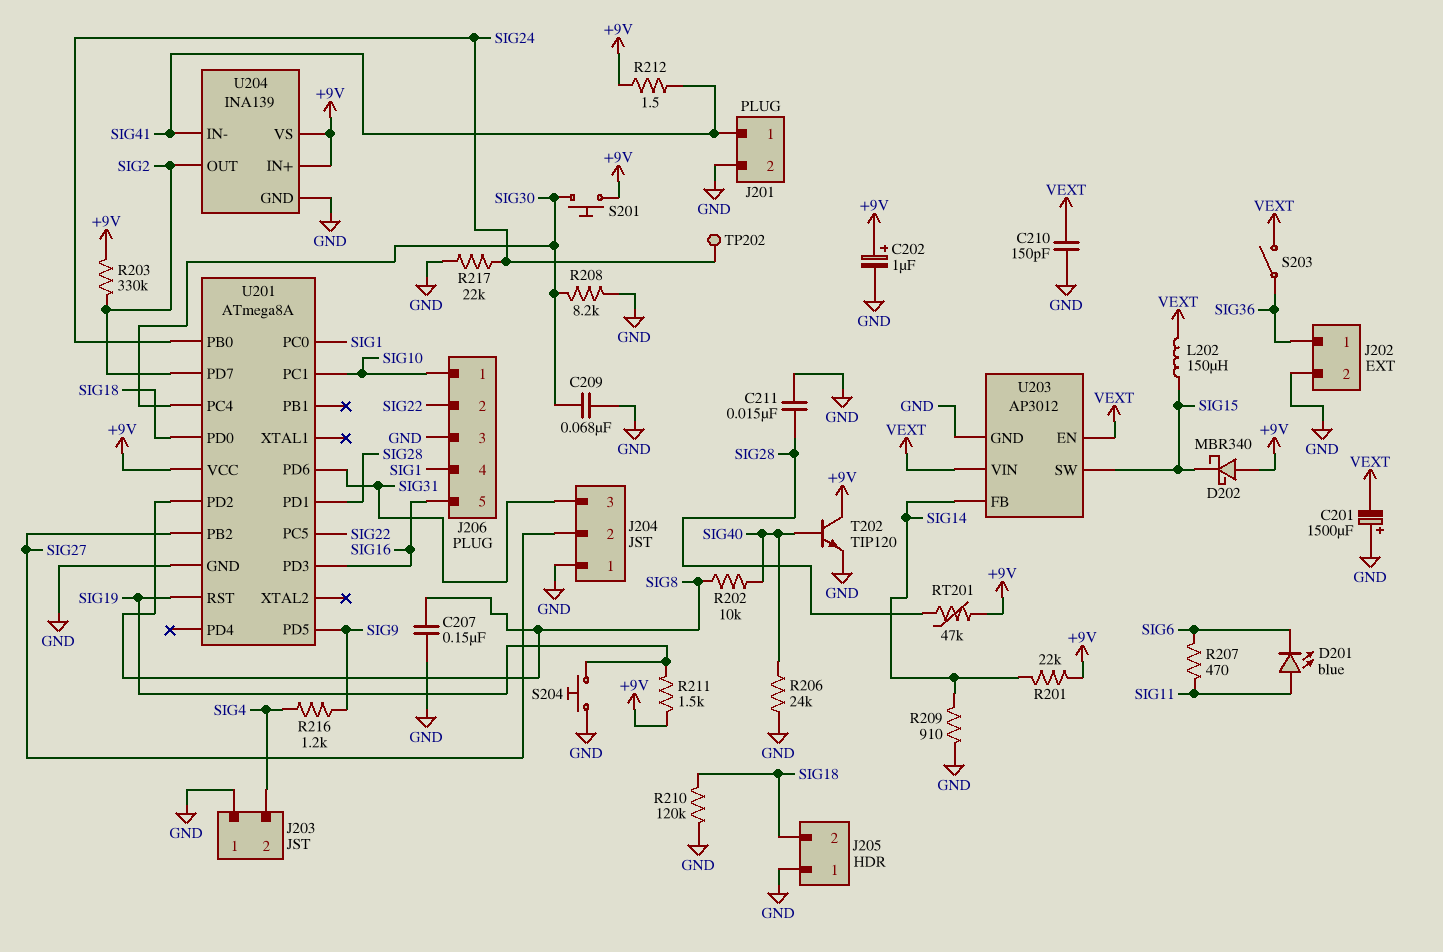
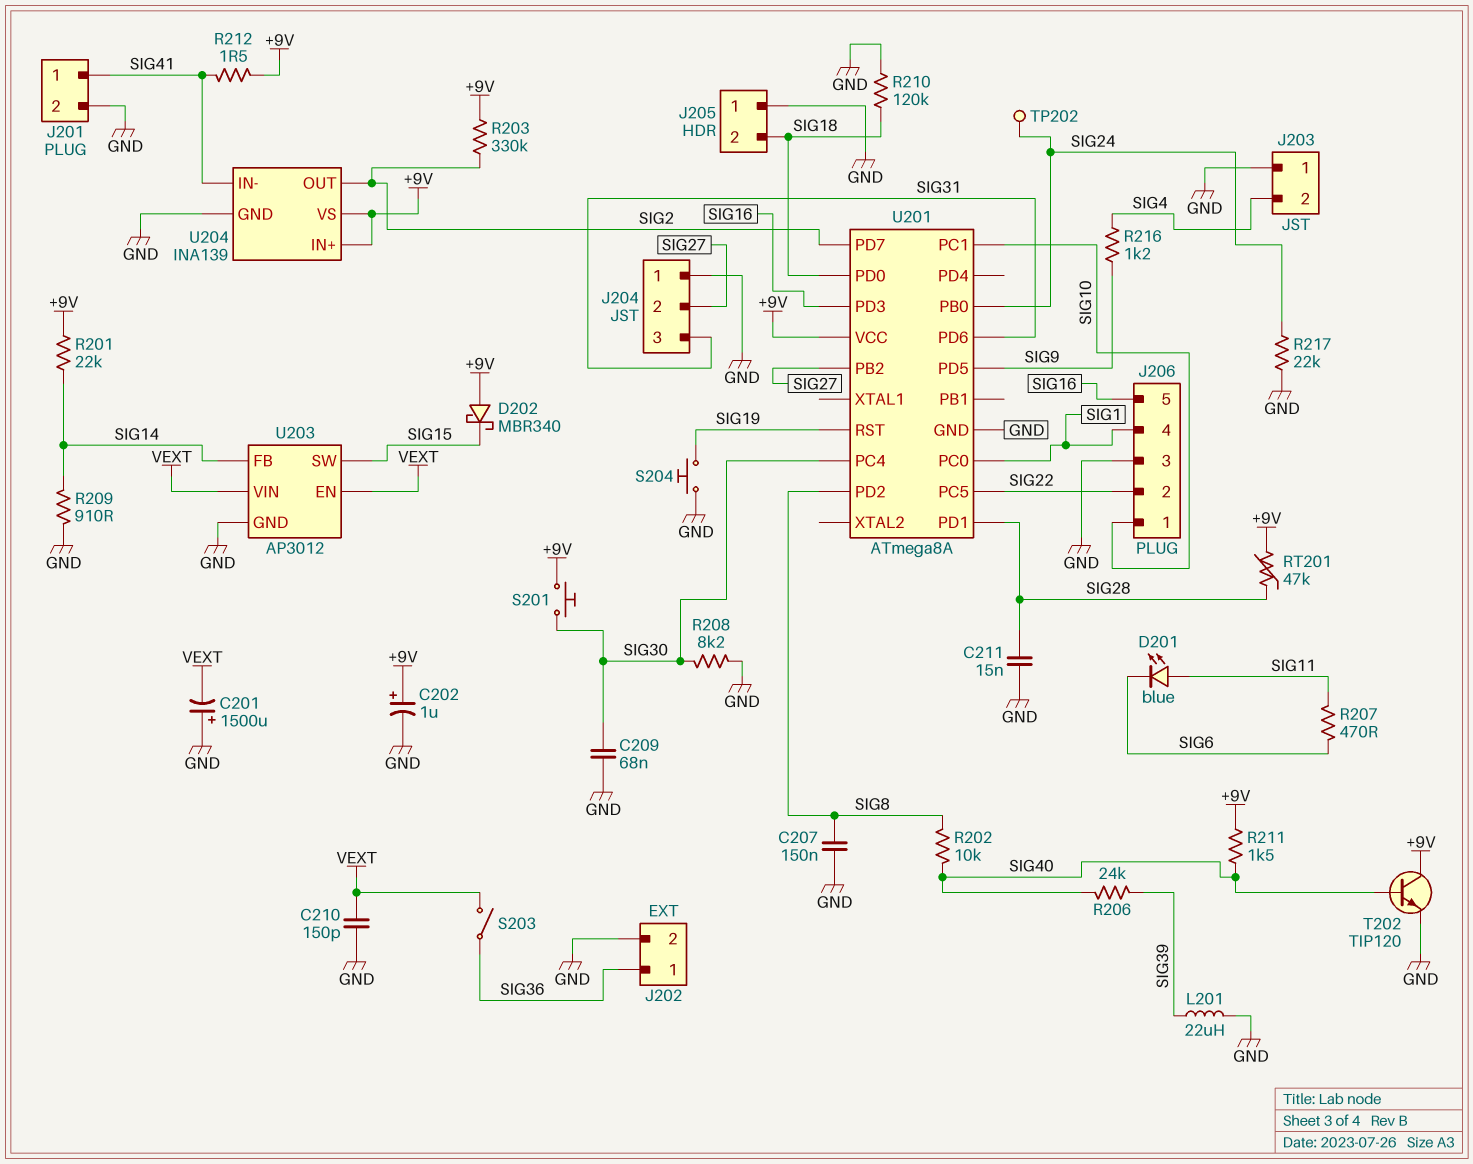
L201: none -> 22uH (GND, SIG39)
L202: 150uH (SIG15, VEXT) -> none
R206: 24k (GND, SIG40) -> 24k (SIG39, SIG40)
R211: 1.5k (+9V, SIG19) -> 1.5k (+9V, SIG40)

